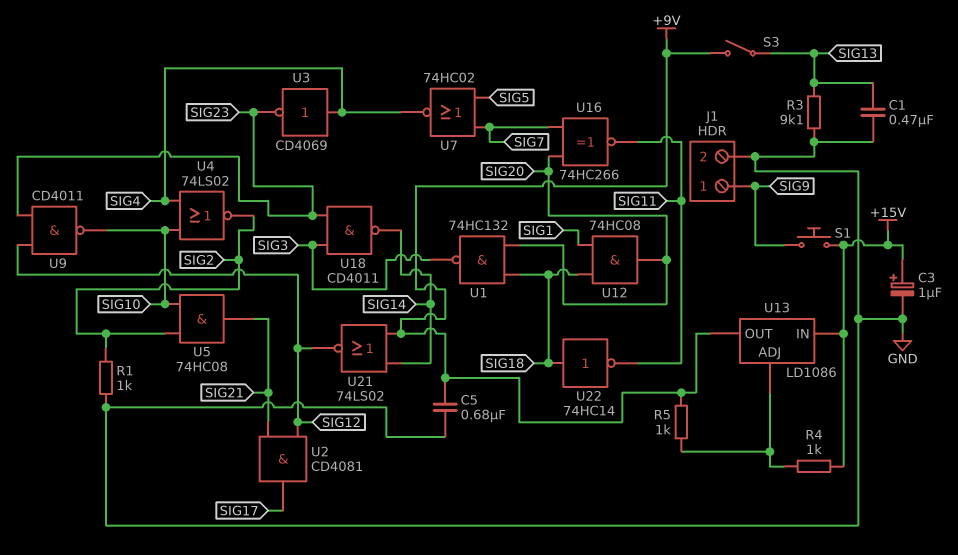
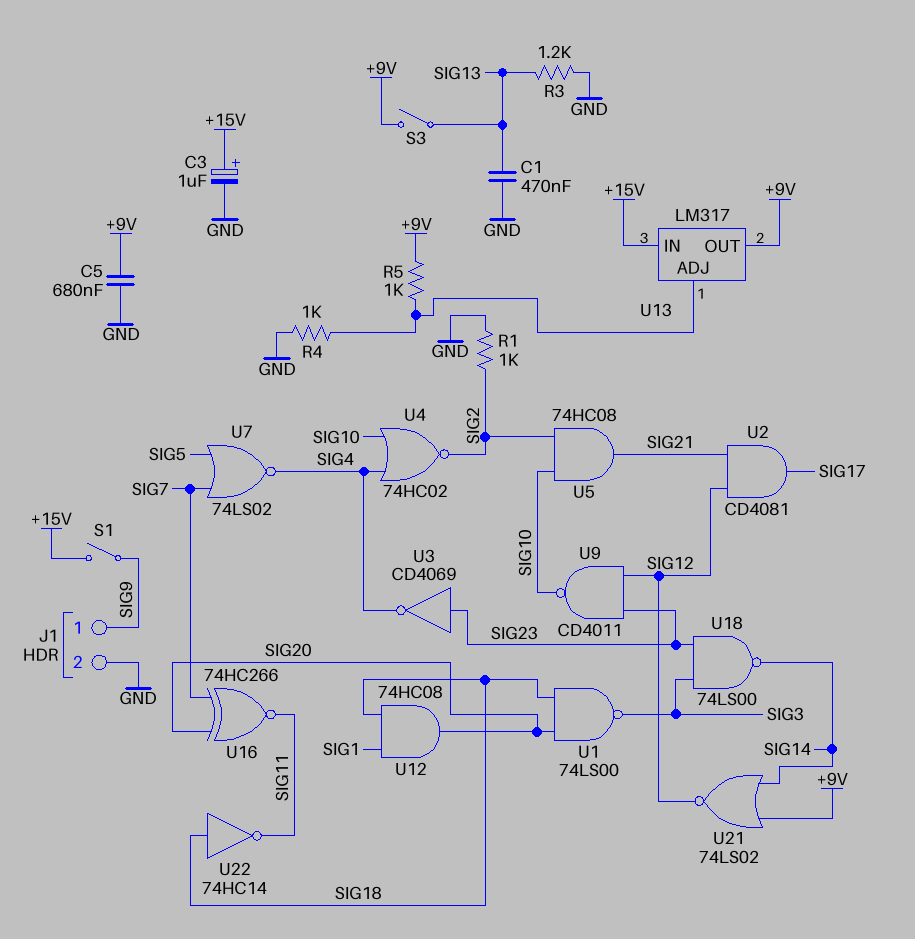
R3: 9.1k (GND, SIG13) -> 1.2k (GND, SIG13)
R4: 1k (+15V, U13/ADJ) -> 1k (GND, U13/ADJ)
S1: button (+15V, SIG9) -> switch (+15V, SIG9)
U1: NAND 74HC132 (in SIG18, in SIG20, out SIG3) -> NAND 74LS00 (in SIG18, in SIG20, out SIG3)
U3: NOT CD4069 (in SIG4, out SIG23) -> NOT CD4069 (in SIG23, out SIG4)
U4: NOR 74LS02 (in SIG4, in SIG10, out SIG2) -> NOR 74HC02 (in SIG4, in SIG10, out SIG2)
U7: NOR 74HC02 (in SIG5, in SIG7, out SIG4) -> NOR 74LS02 (in SIG5, in SIG7, out SIG4)
U13: LD1086 -> LM317
U18: NAND CD4011 (in SIG3, in SIG23, out SIG14) -> NAND 74LS00 (in SIG3, in SIG23, out SIG14)

